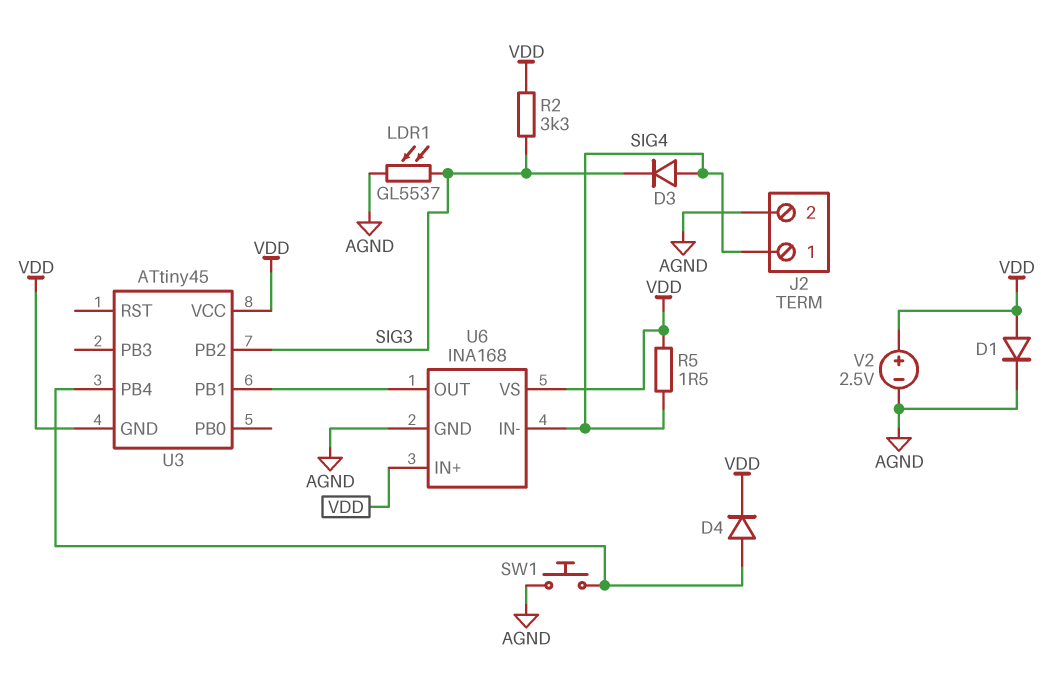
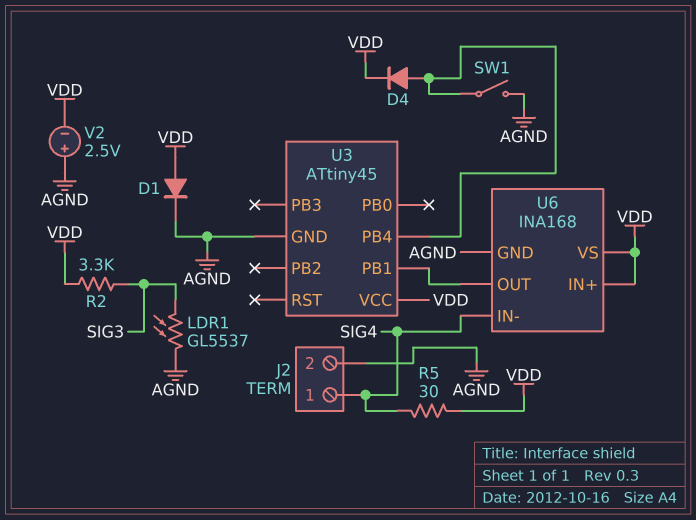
D3: diode (A SIG4, K SIG3) -> none
R5: 1.5 (SIG4, VDD) -> 30 (SIG4, VDD)
SW1: button (AGND, U3/PB4) -> switch (AGND, U3/PB4)
U3 pin GND: VDD -> AGND
U3 pin PB2: SIG3 -> none
V2: 2.5V (plus VDD, minus AGND) -> 2.5V (plus AGND, minus VDD)

